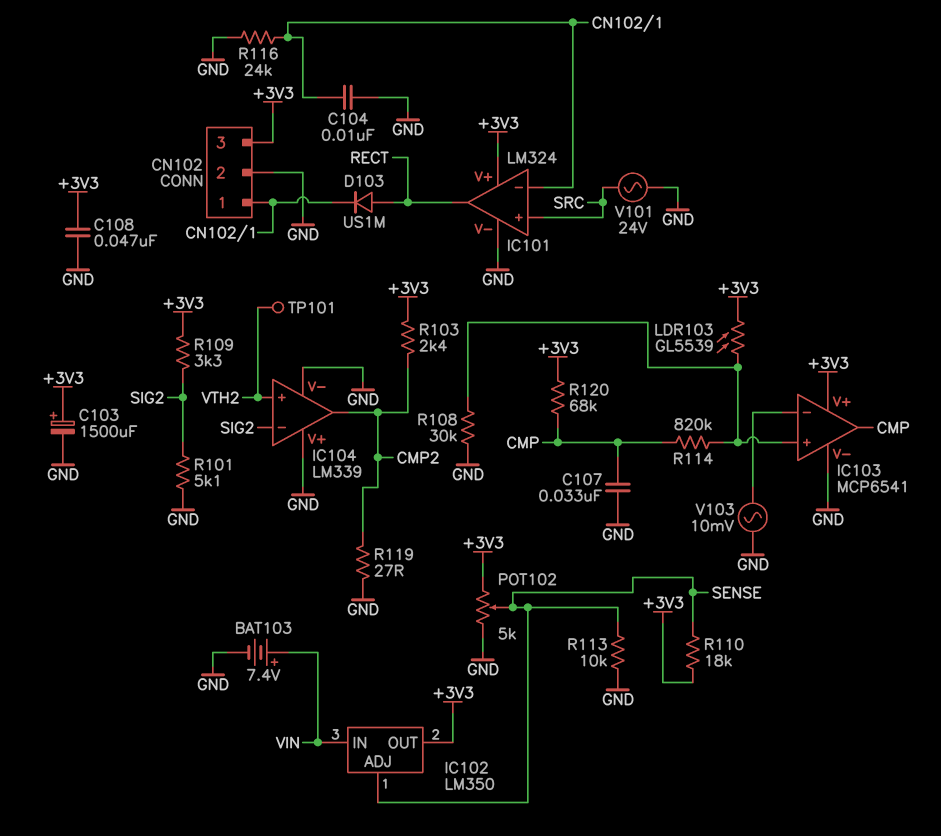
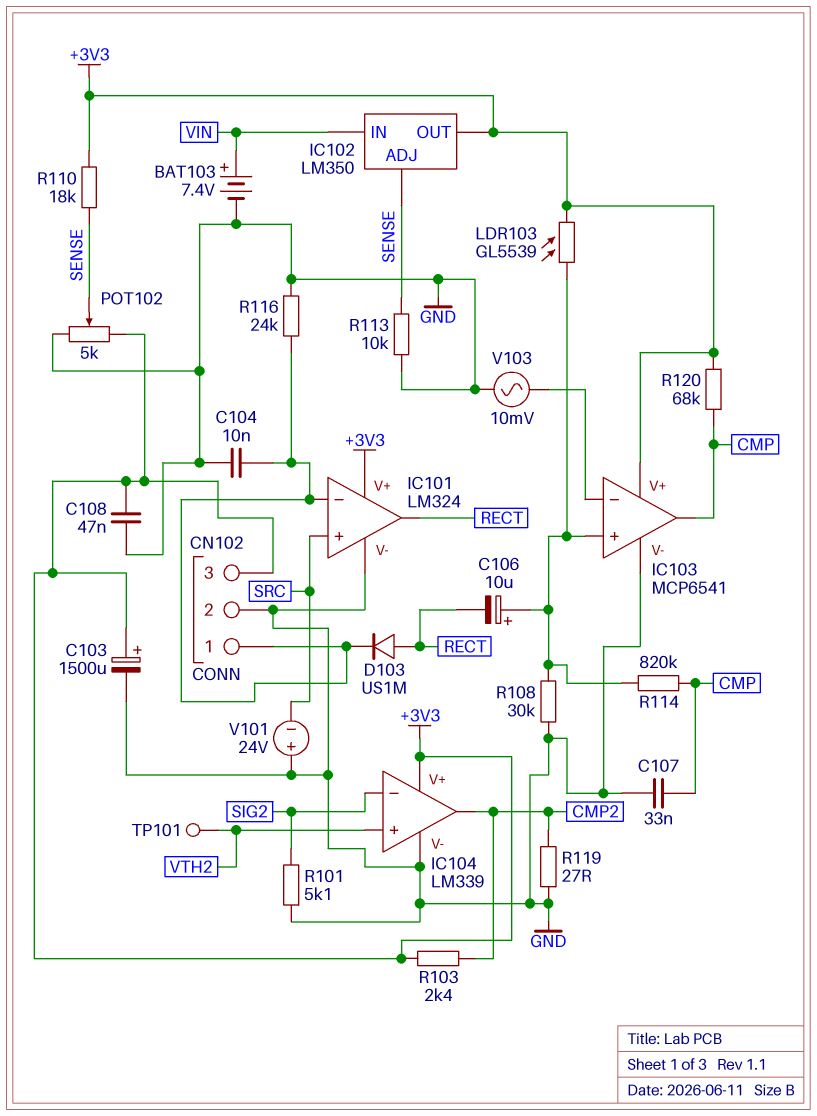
C106: none -> 10uF (plus IC103/in+, minus RECT)
IC104 pin V+: GND -> +3V3
R109: 3.3k (+3V3, SIG2) -> none
V101: AC 24V (GND, SRC) -> 24V (plus GND, minus SRC)

